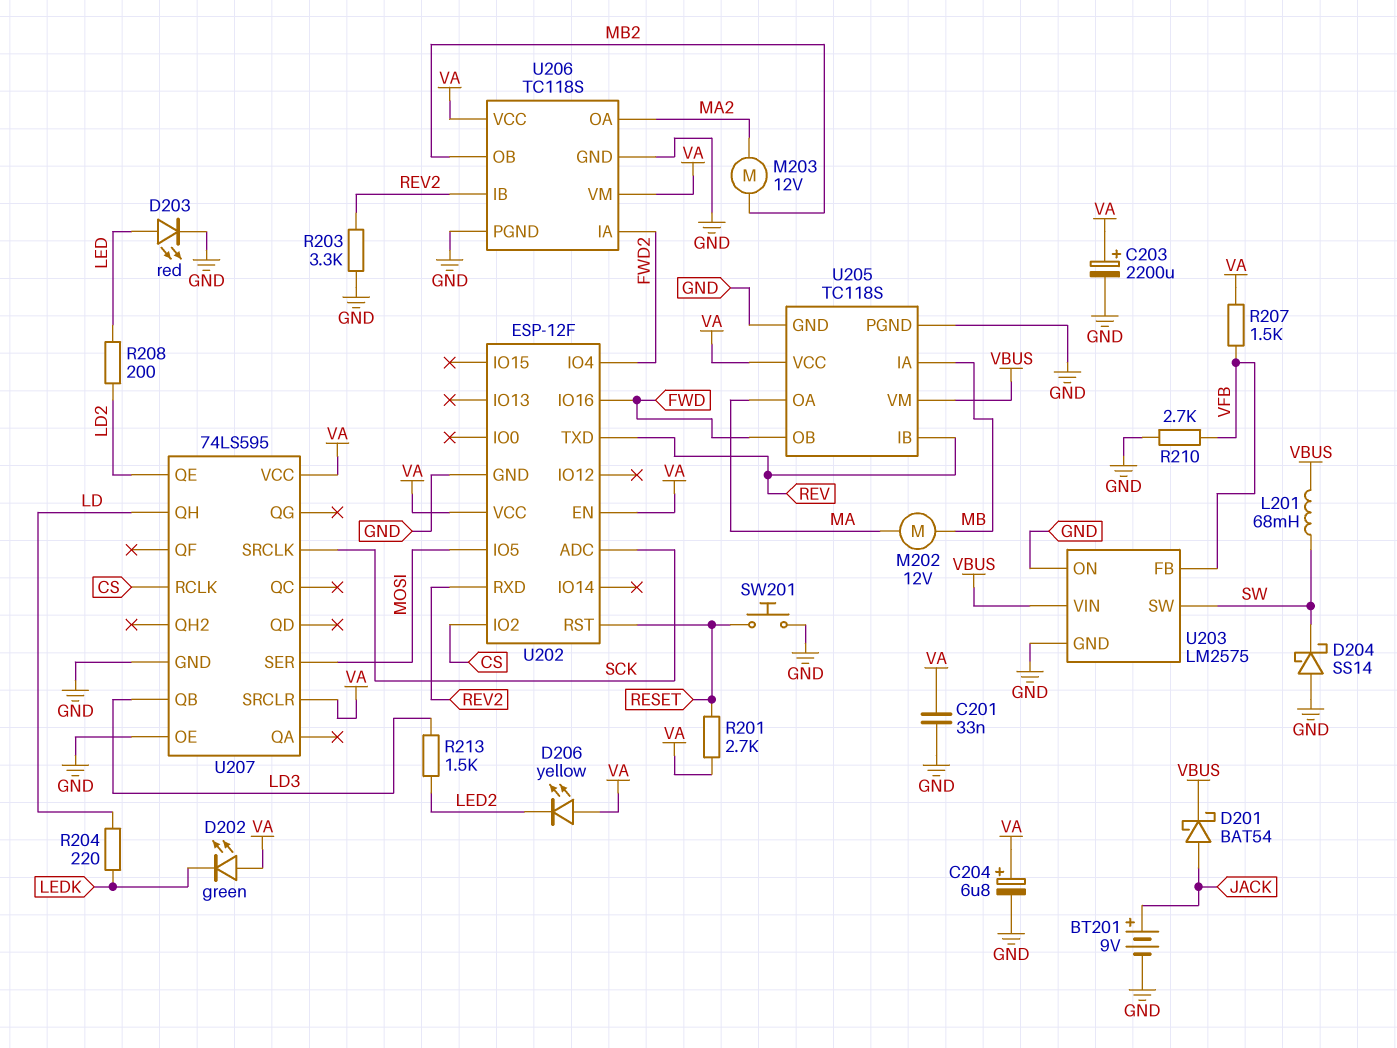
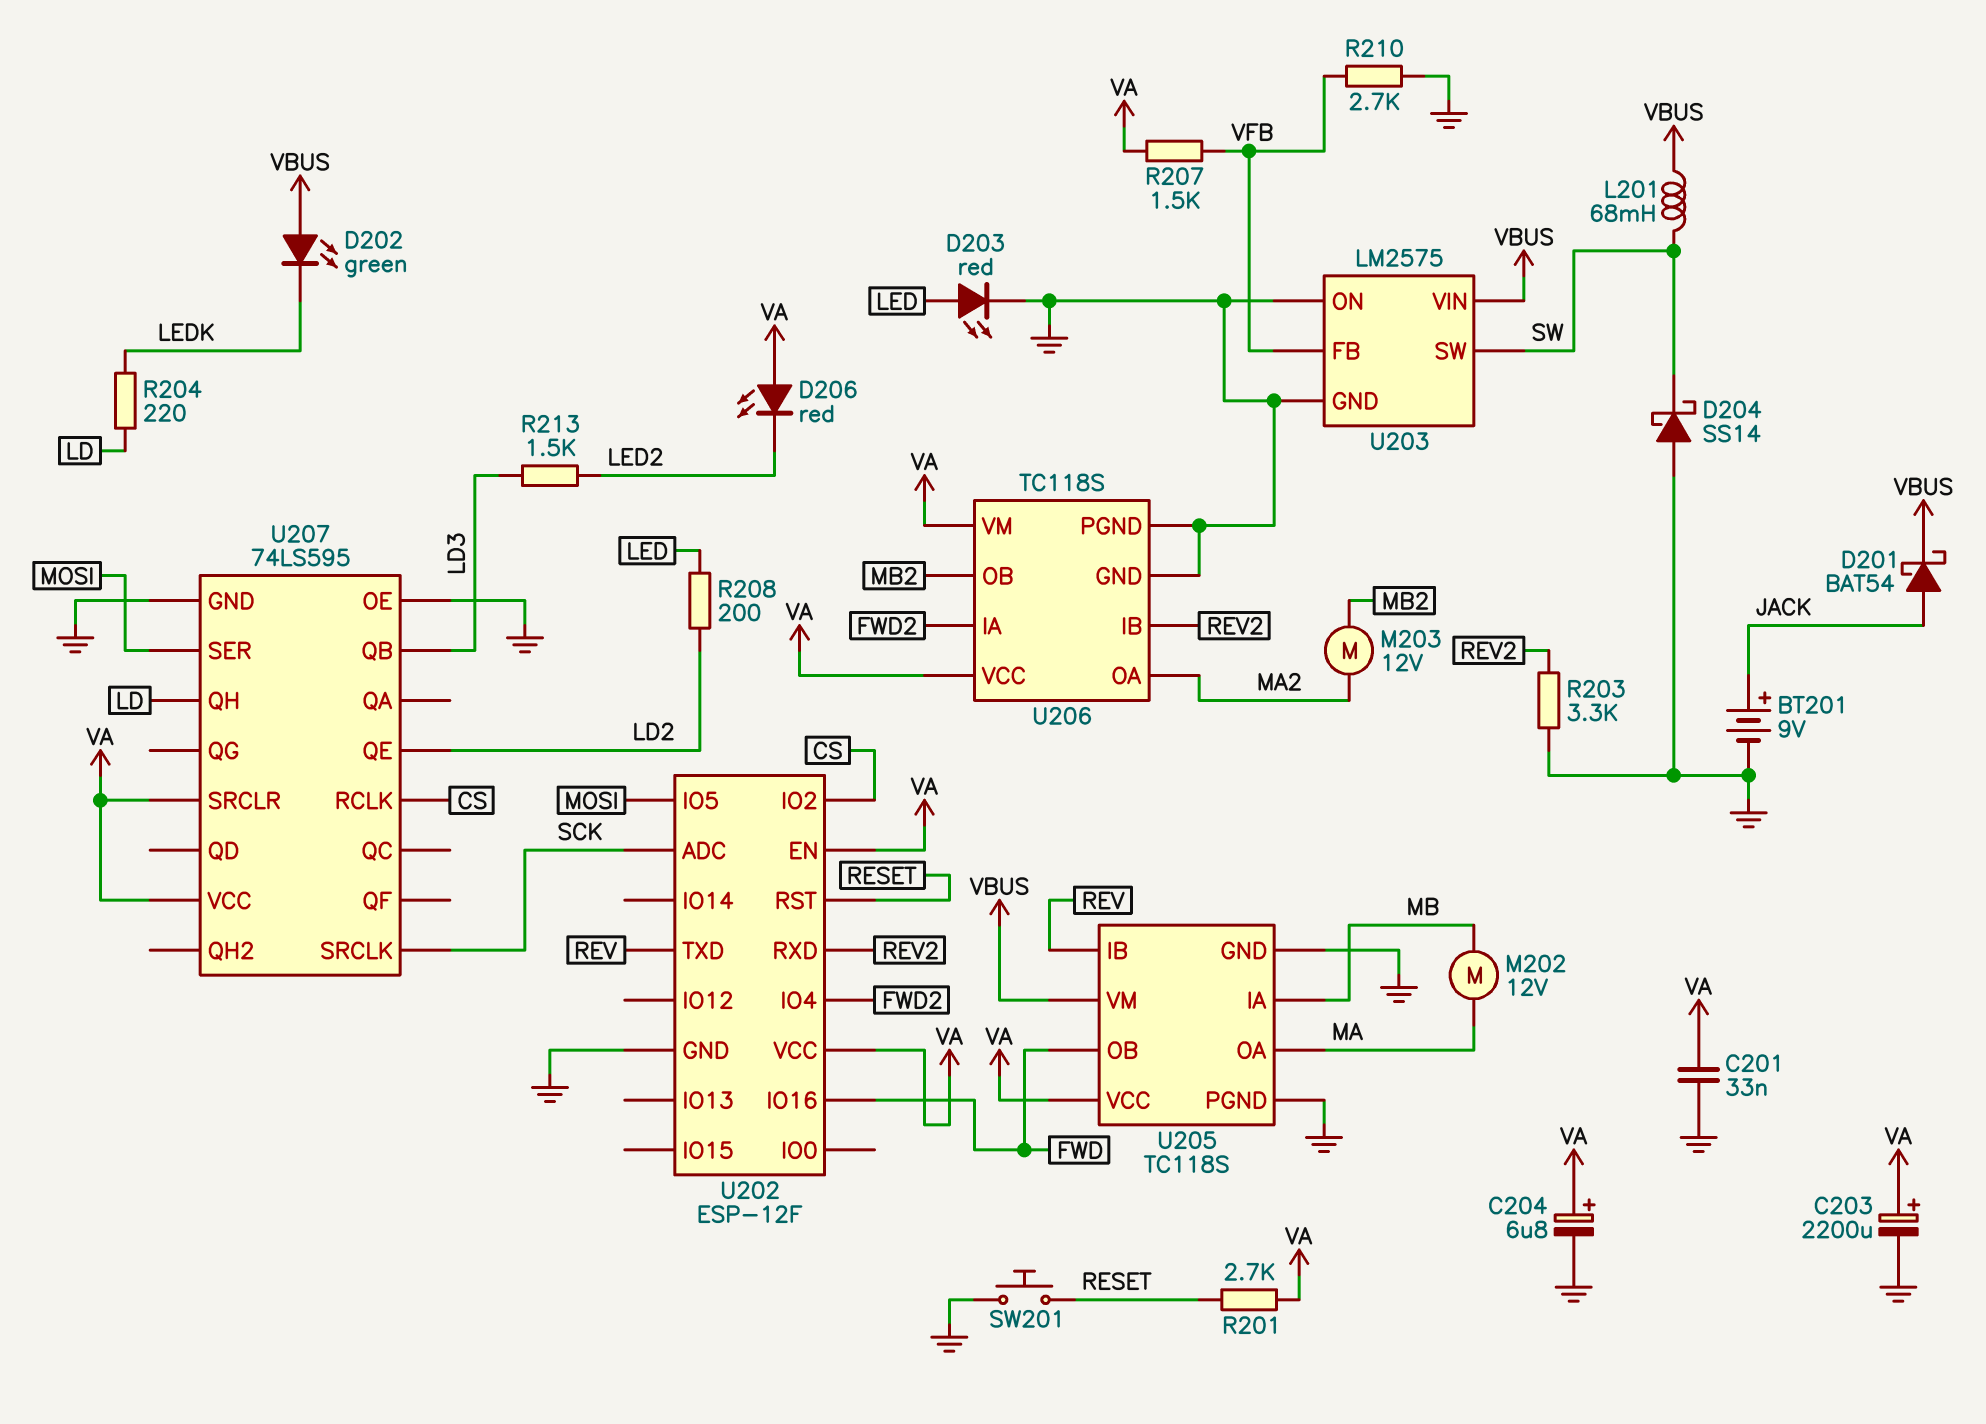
D202: LED green (A VA, K LEDK) -> LED green (A VBUS, K LEDK)
D206: LED yellow (A VA, K LED2) -> LED red (A VA, K LED2)

